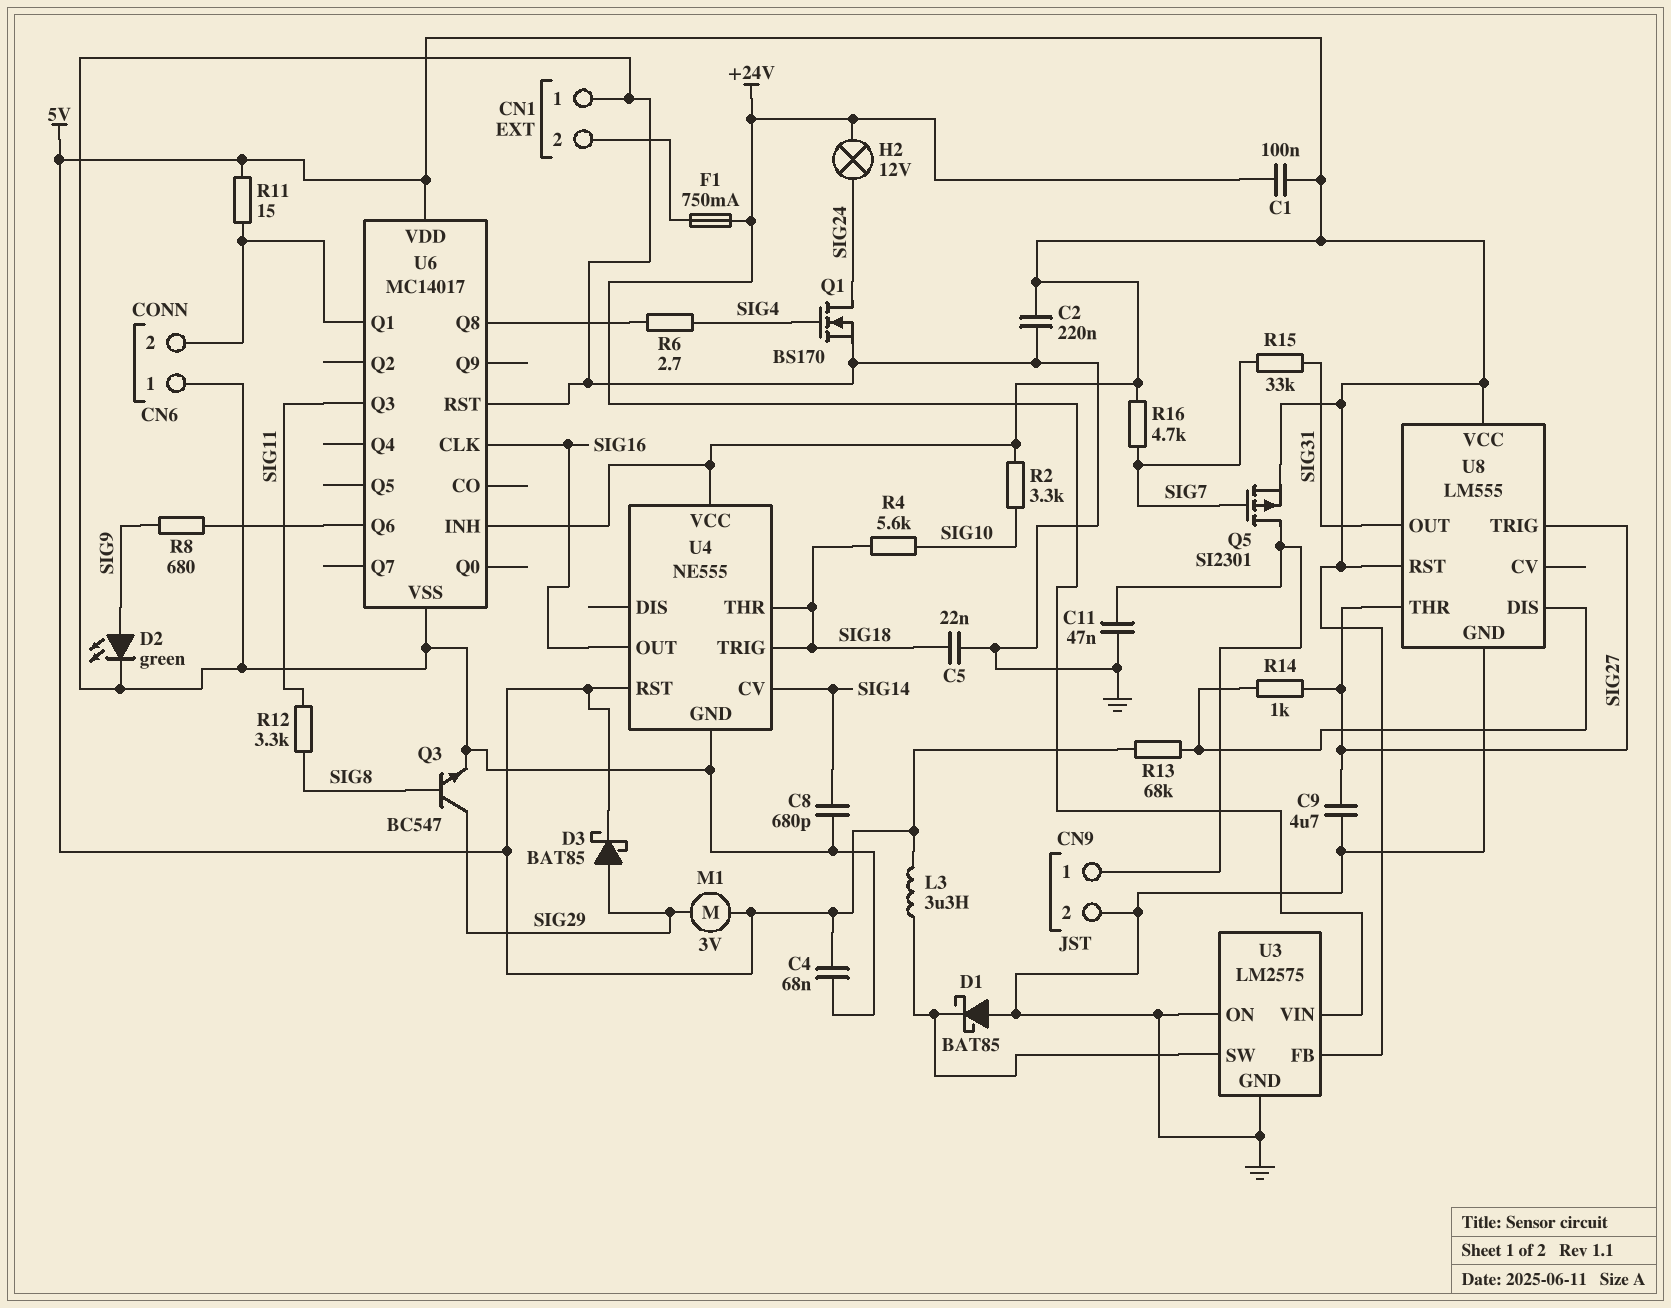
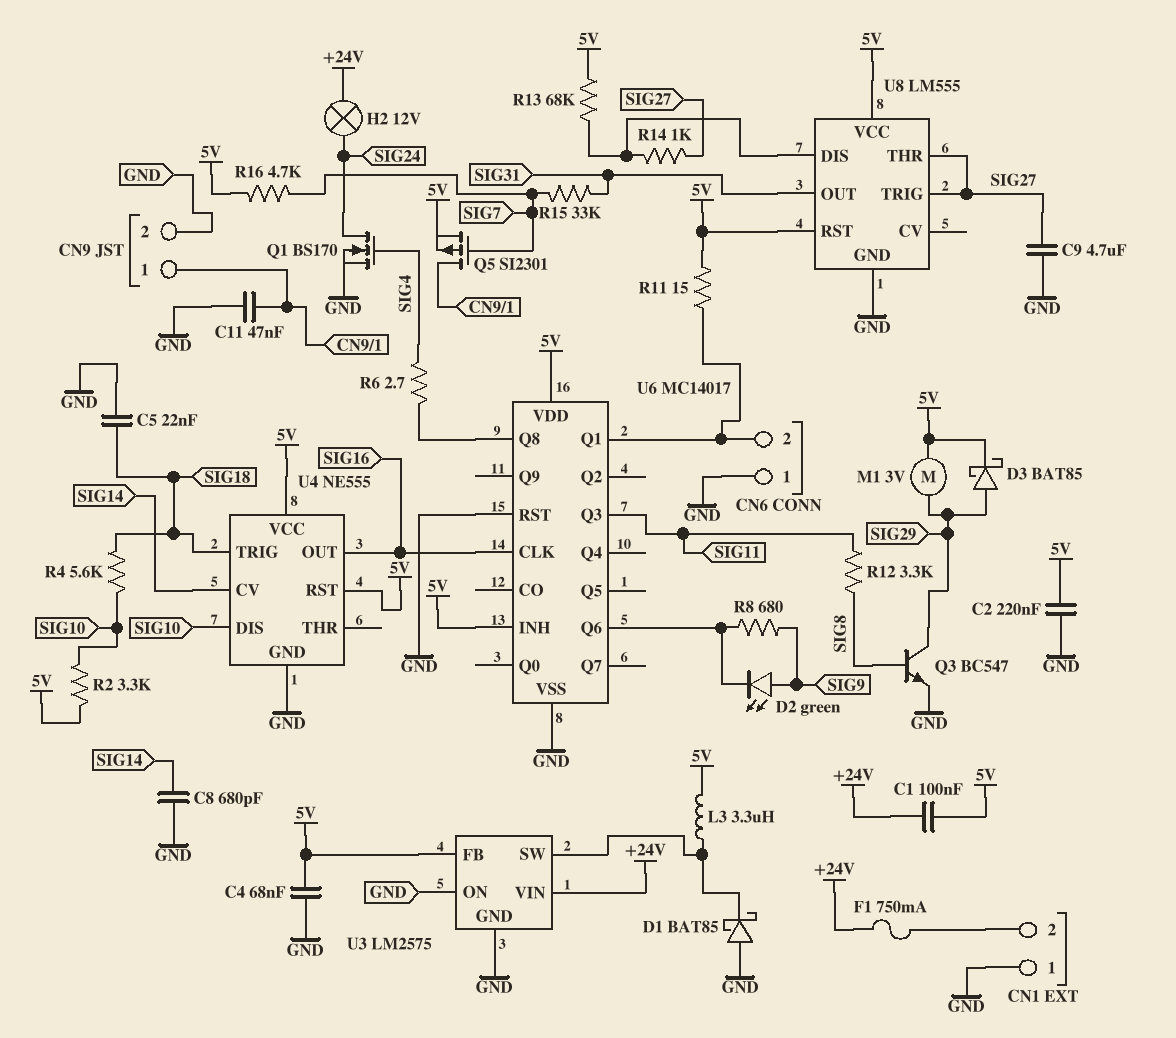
D2: LED green (A SIG9, K GND) -> LED green (A SIG9, K U6/Q6)
U4 pin DIS: none -> SIG10
U4 pin THR: SIG18 -> none

